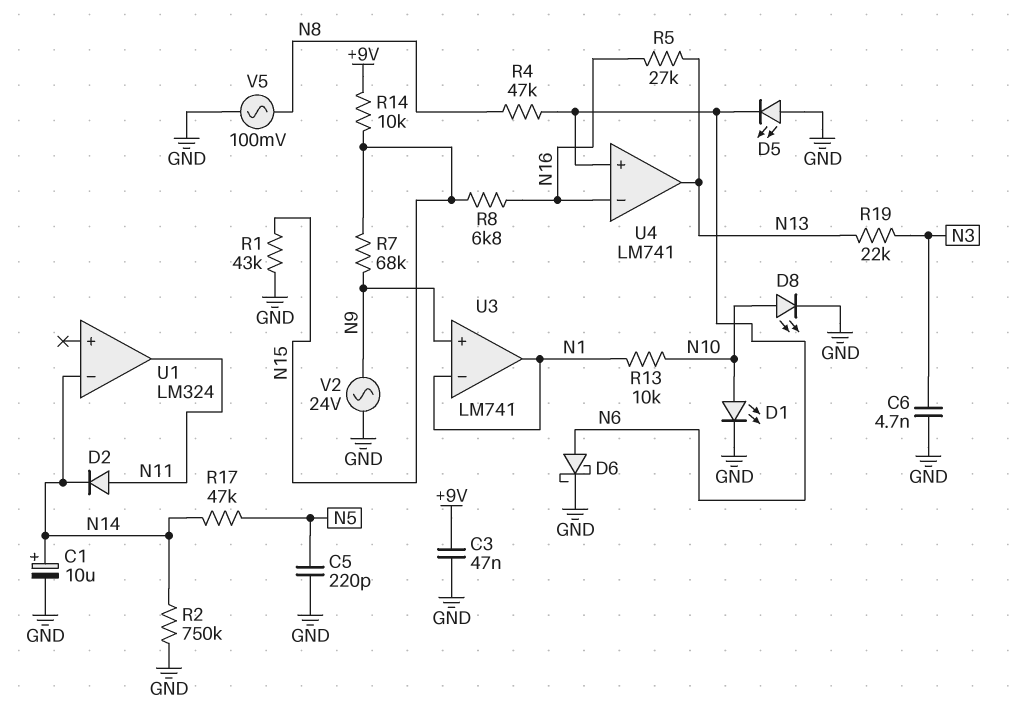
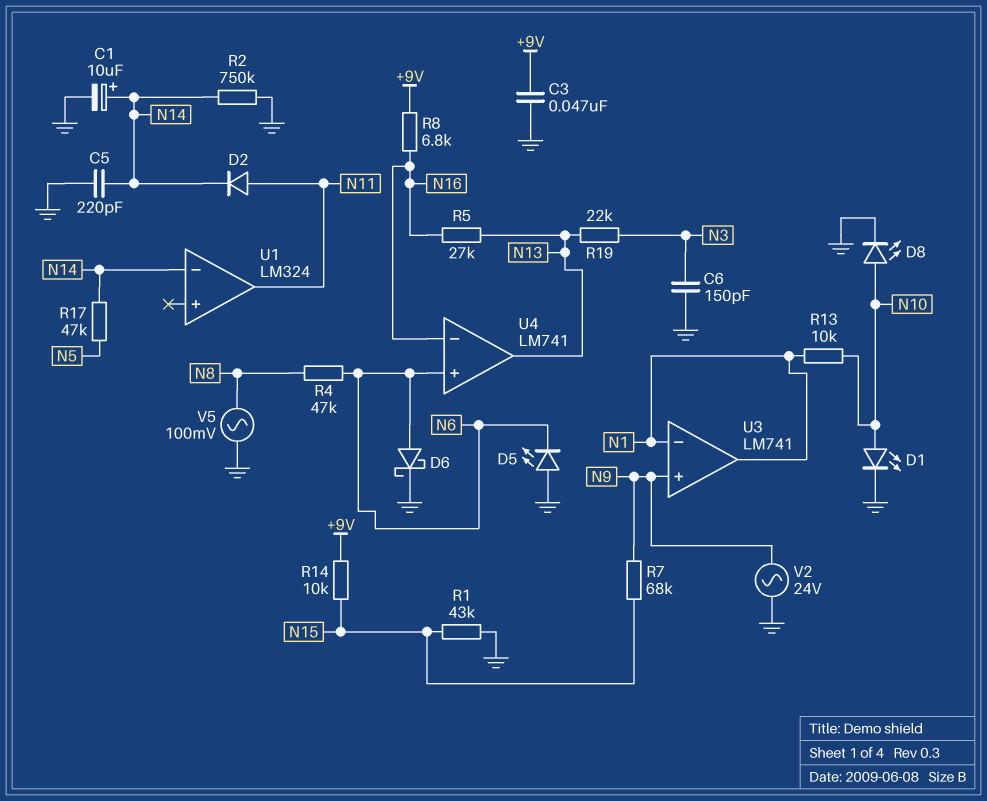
C5: 220pF (GND, N5) -> 220pF (GND, N14)
C6: 4.7nF (GND, N3) -> 150pF (GND, N3)
R8: 6.8k (N15, N16) -> 6.8k (+9V, N16)

